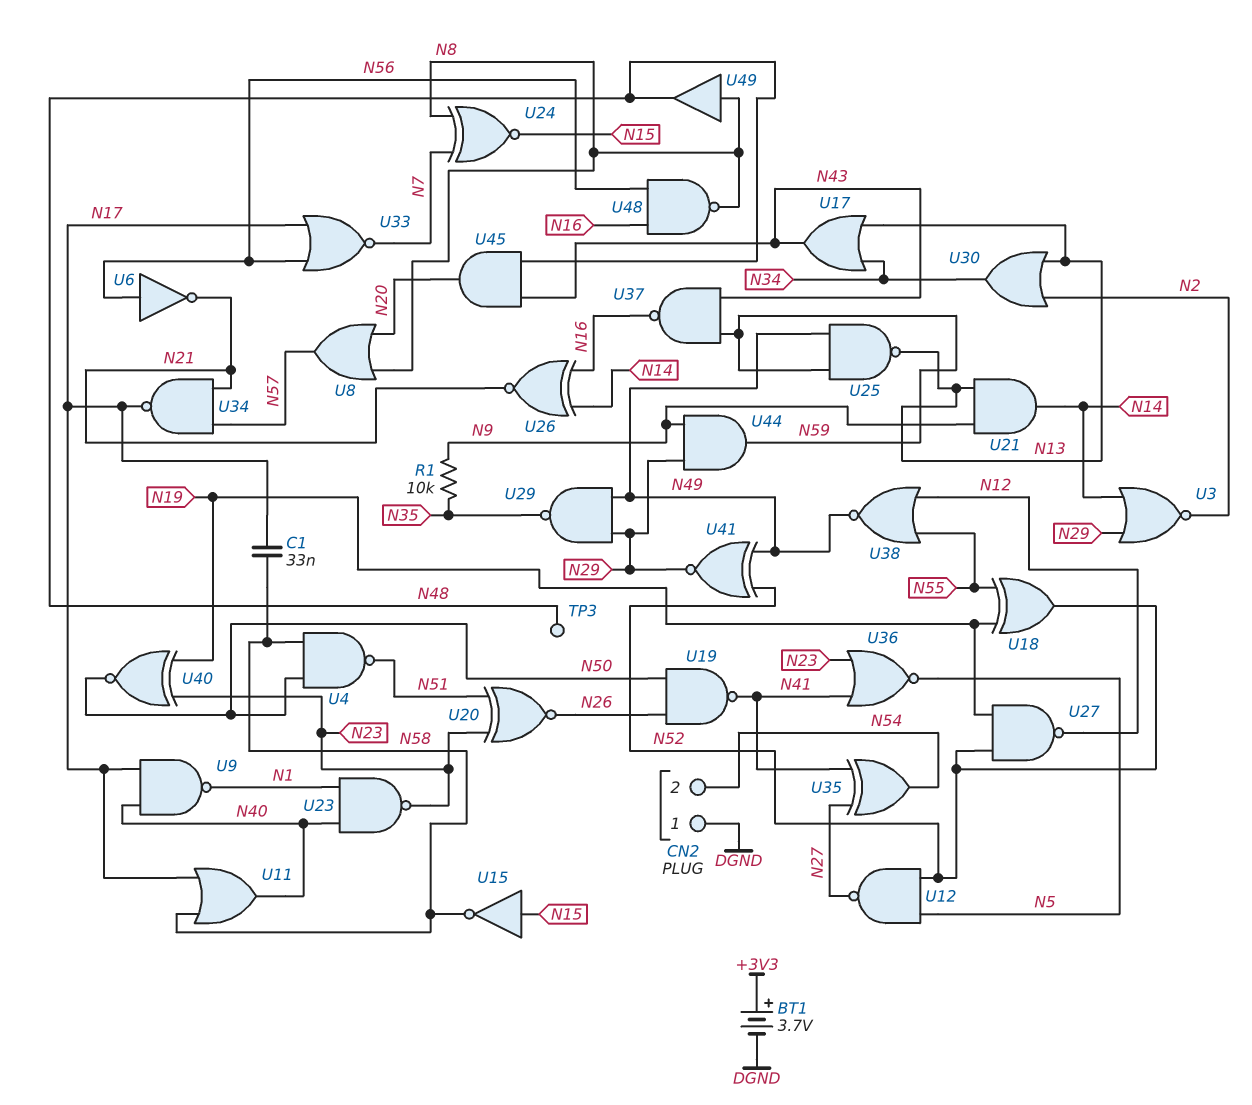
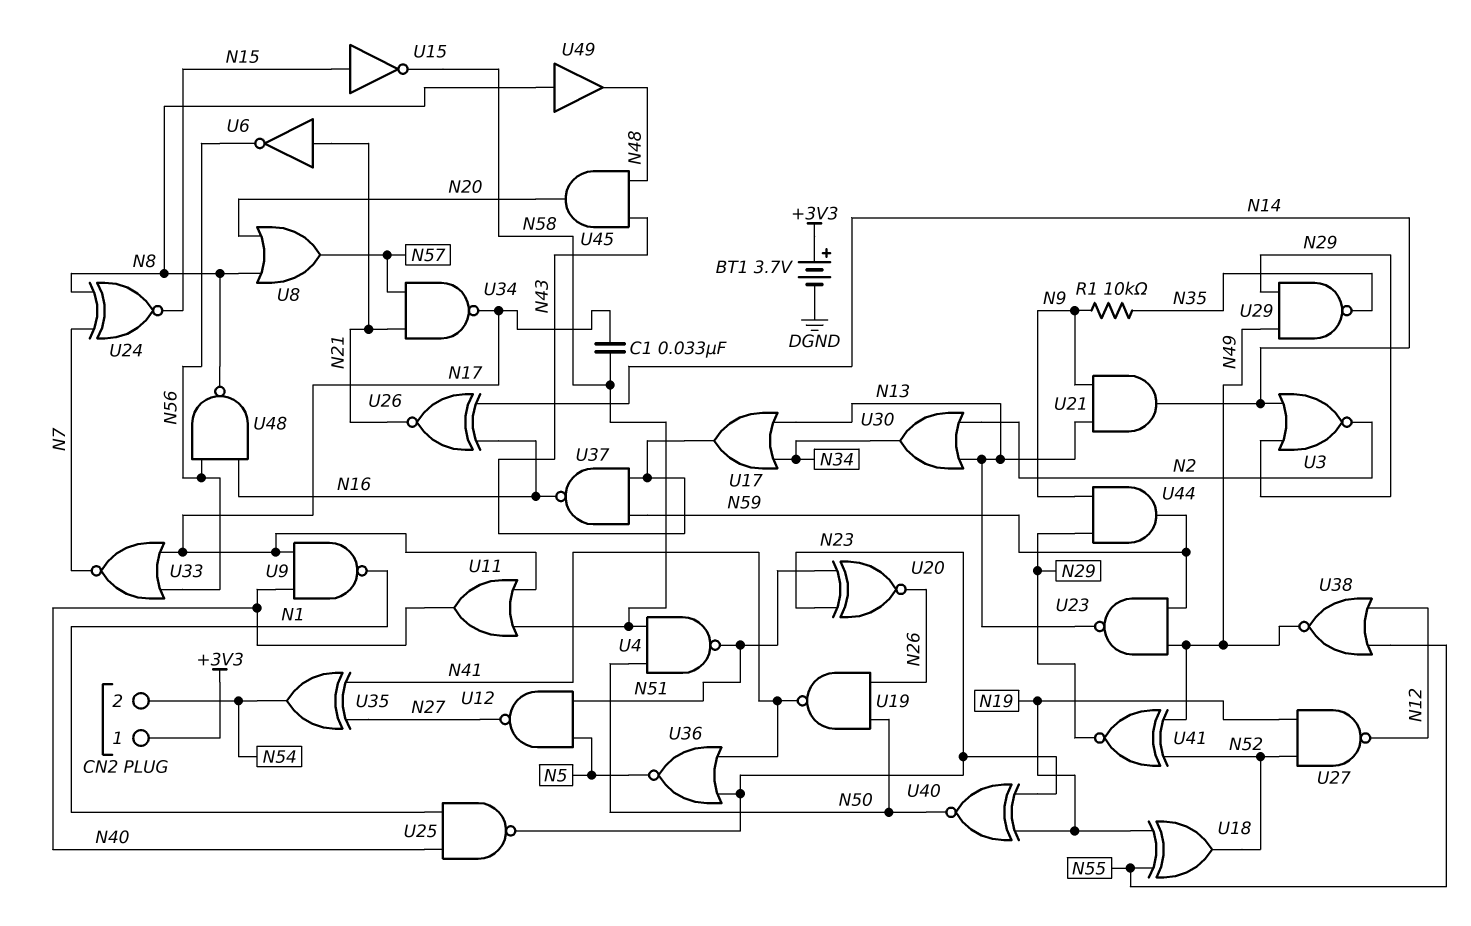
CN2 pin 1: DGND -> +3V3
TP3: test point (N48) -> none
U6: NOT (in N56, out N21) -> NOT (in N21, out N56)
U12: NAND (in N5, in N52, out N27) -> NAND (in N5, in N51, out N27)
U23: NAND (in N1, in N40, out N23) -> NAND (in N49, in N59, out N13)
U25: NAND (in N49, in N59, out N13) -> NAND (in N1, in N40, out N23)

